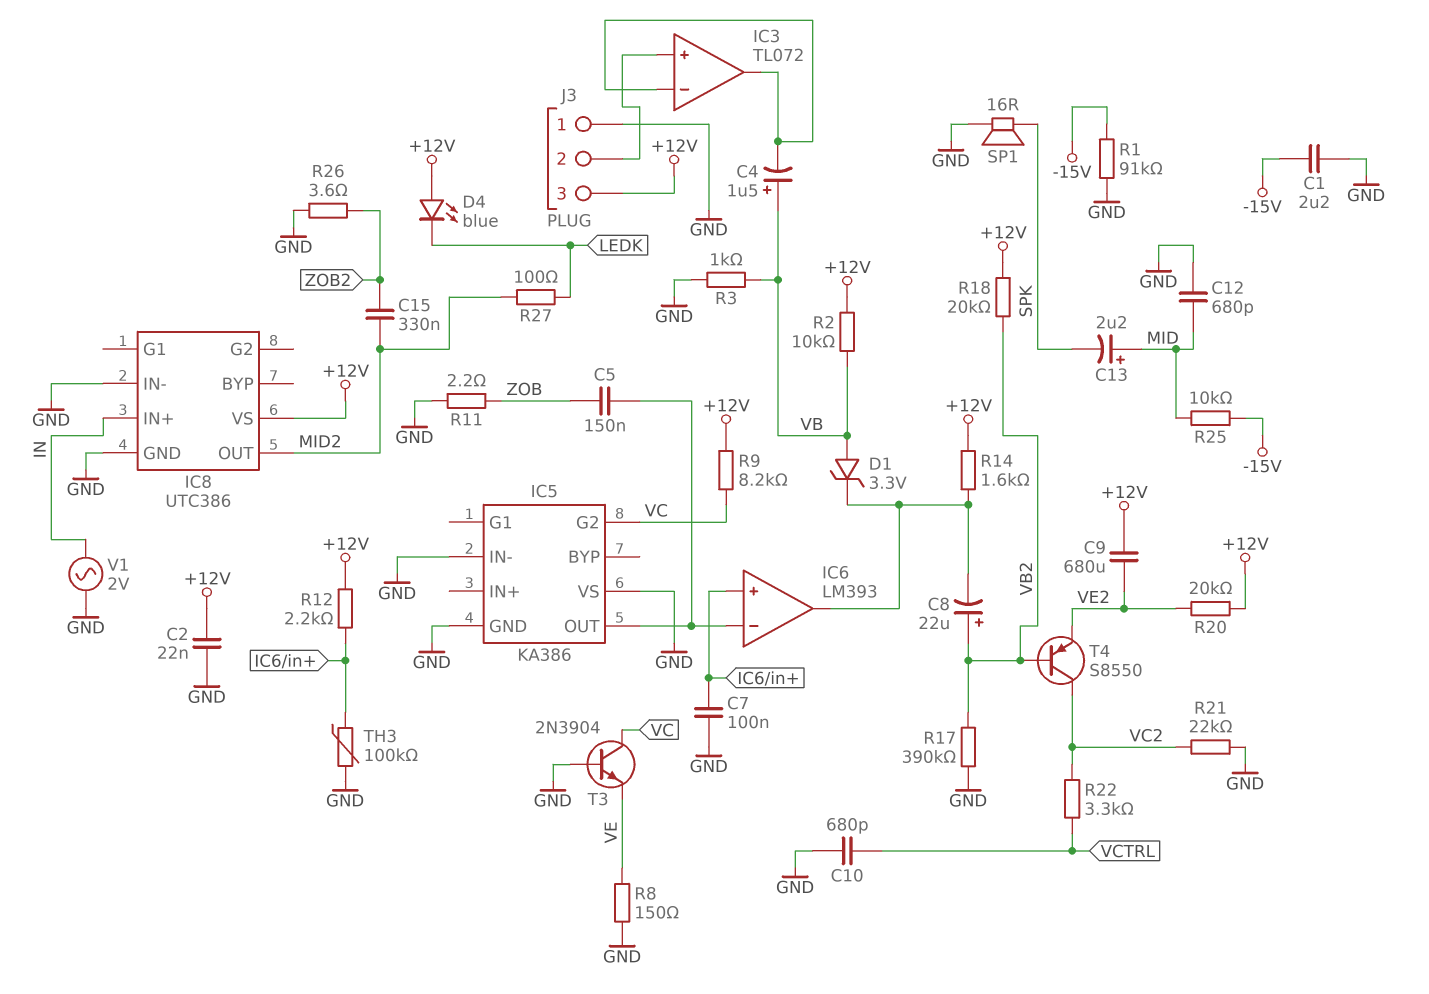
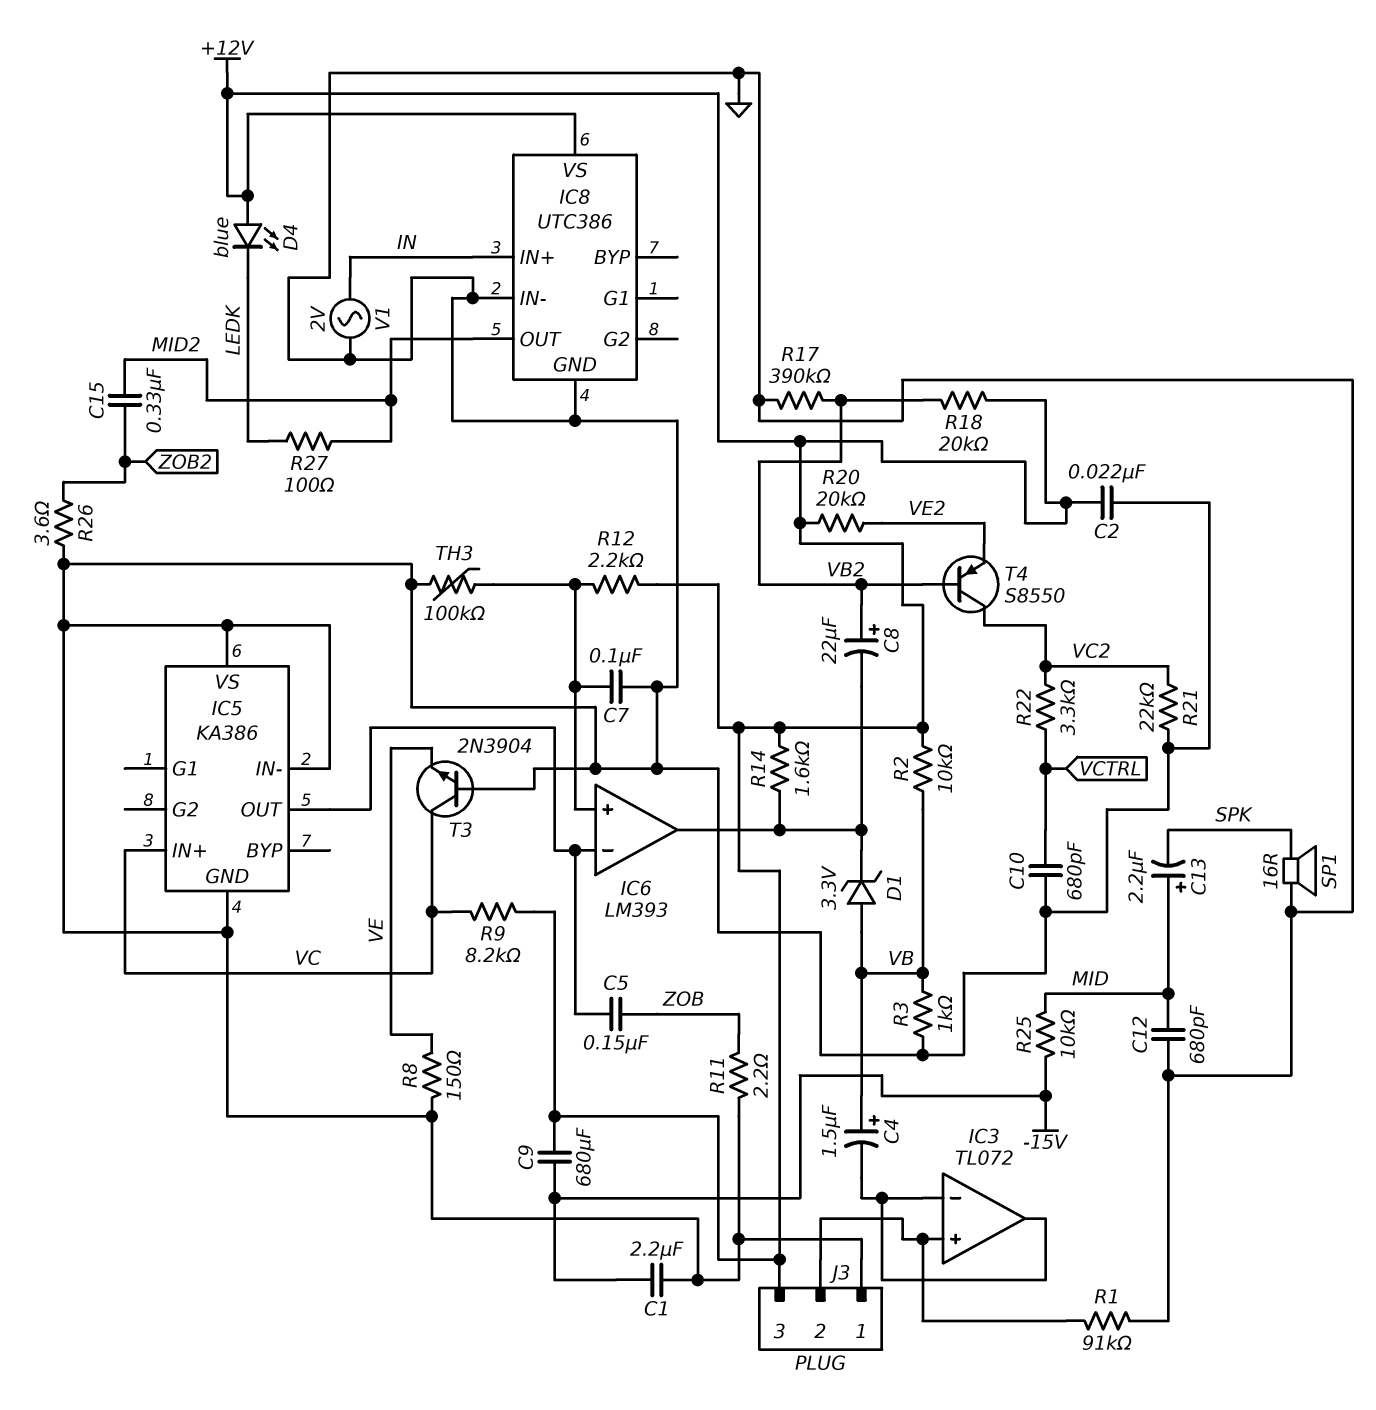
C9: 680uF (+12V, VE2) -> 680uF (+12V, -15V)
IC5 pin G2: VC -> none
IC5 pin IN+: none -> VC
R1: 91k (-15V, GND) -> 91k (GND, IC3/in+)

